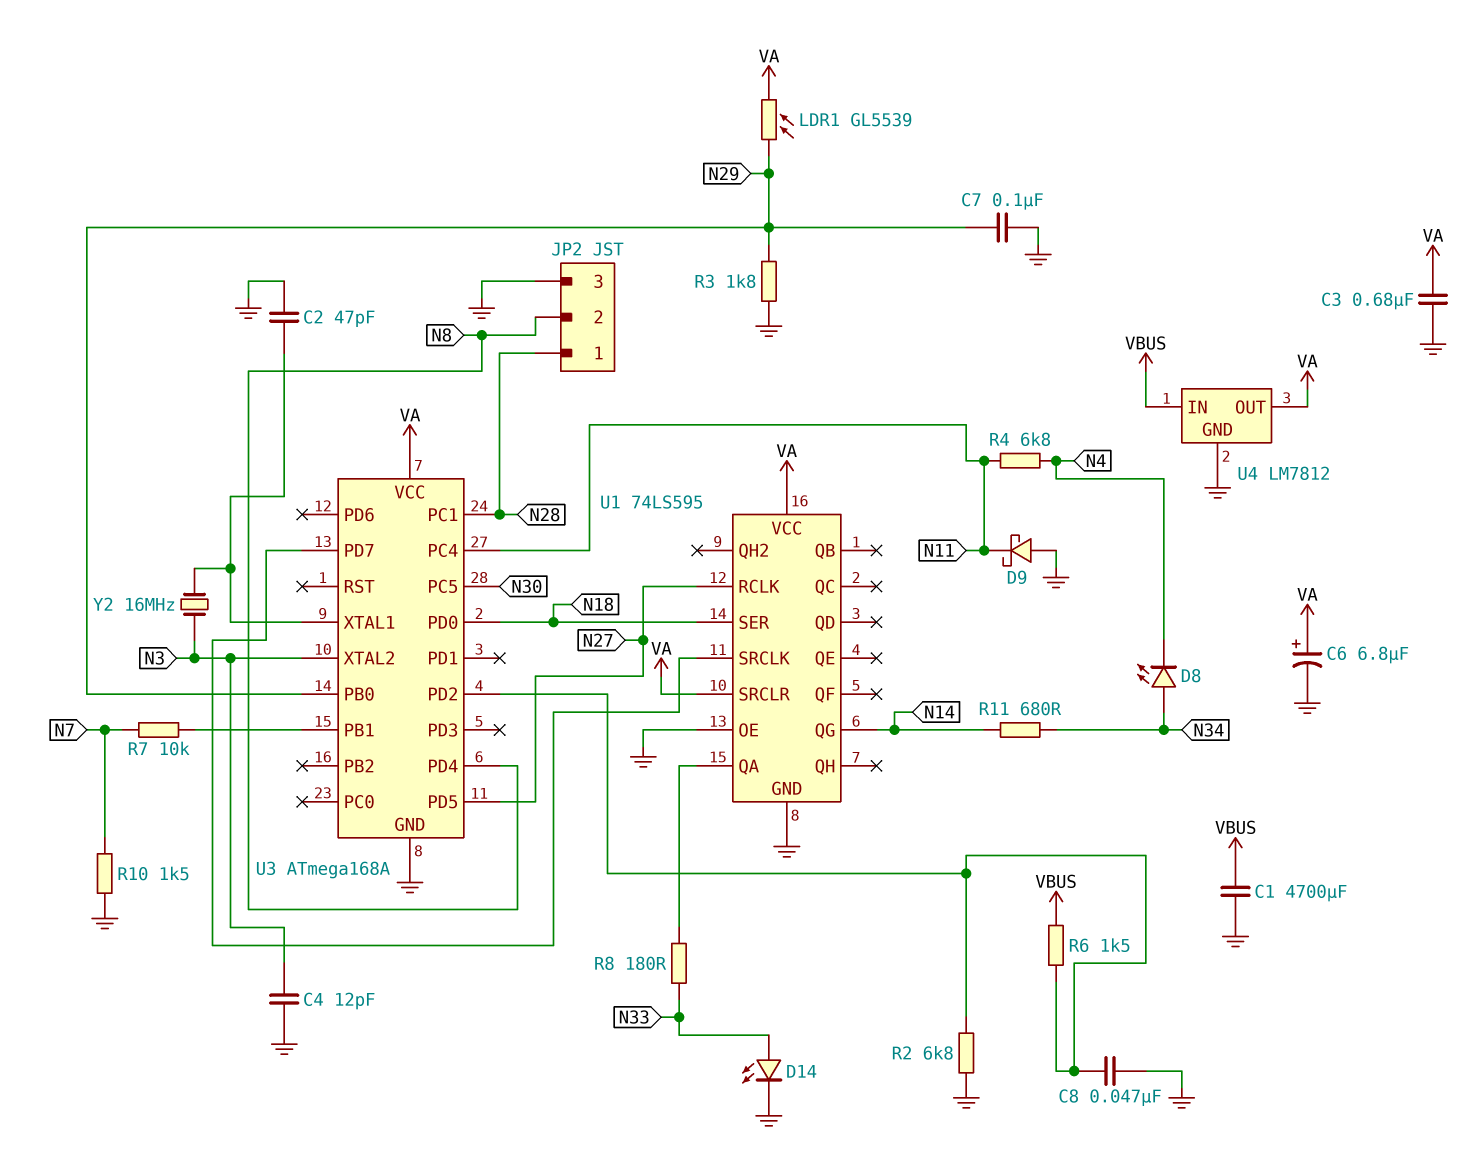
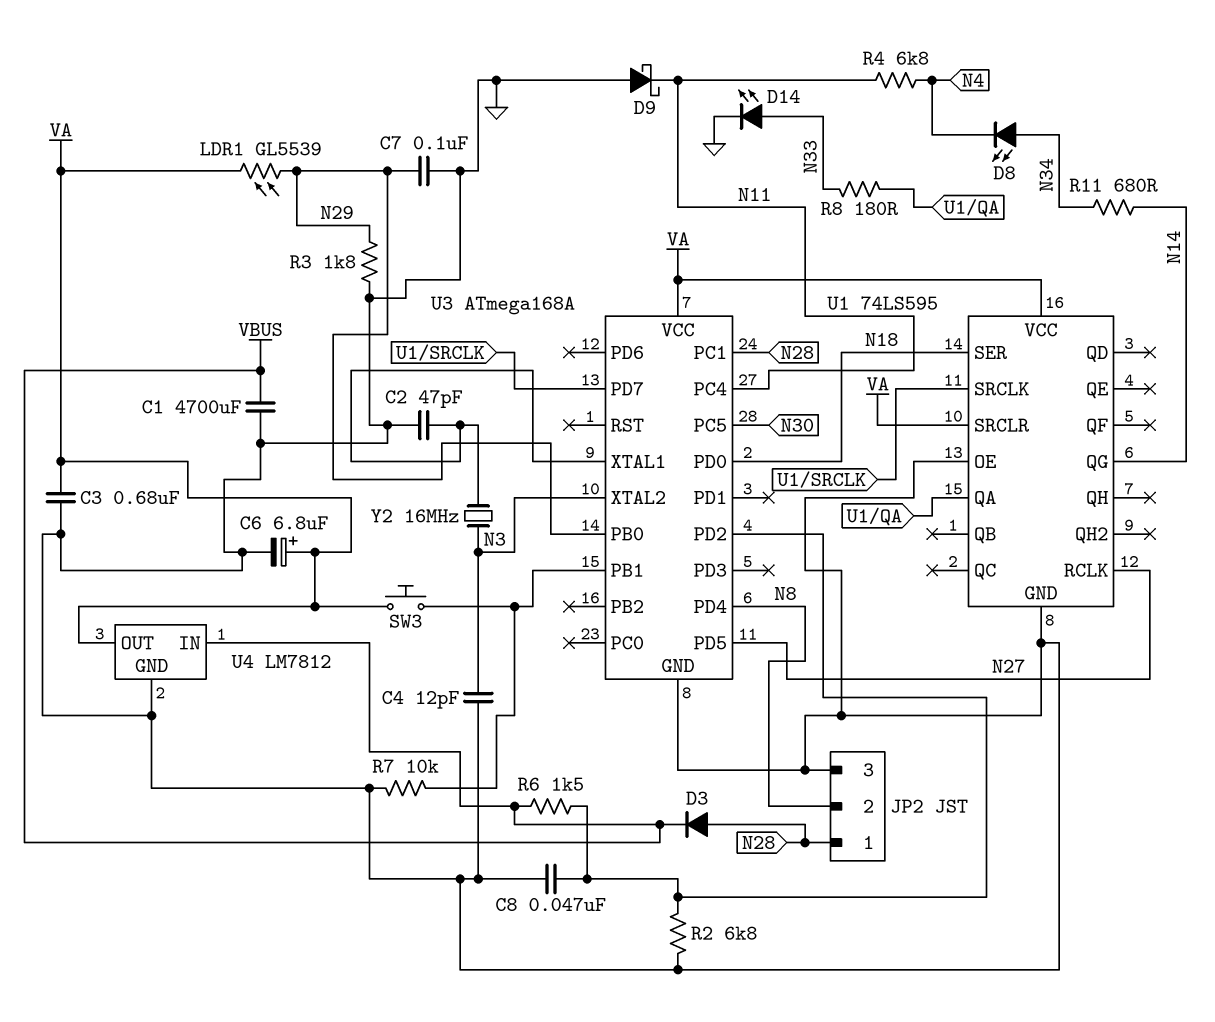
D3: none -> diode (A N28, K VBUS)
R7: 10k (N7, U3/PB1) -> 10k (GND, U3/PB1)
R10: 1.5k (GND, N7) -> none
SW3: none -> button (U3/PB1, VA)

